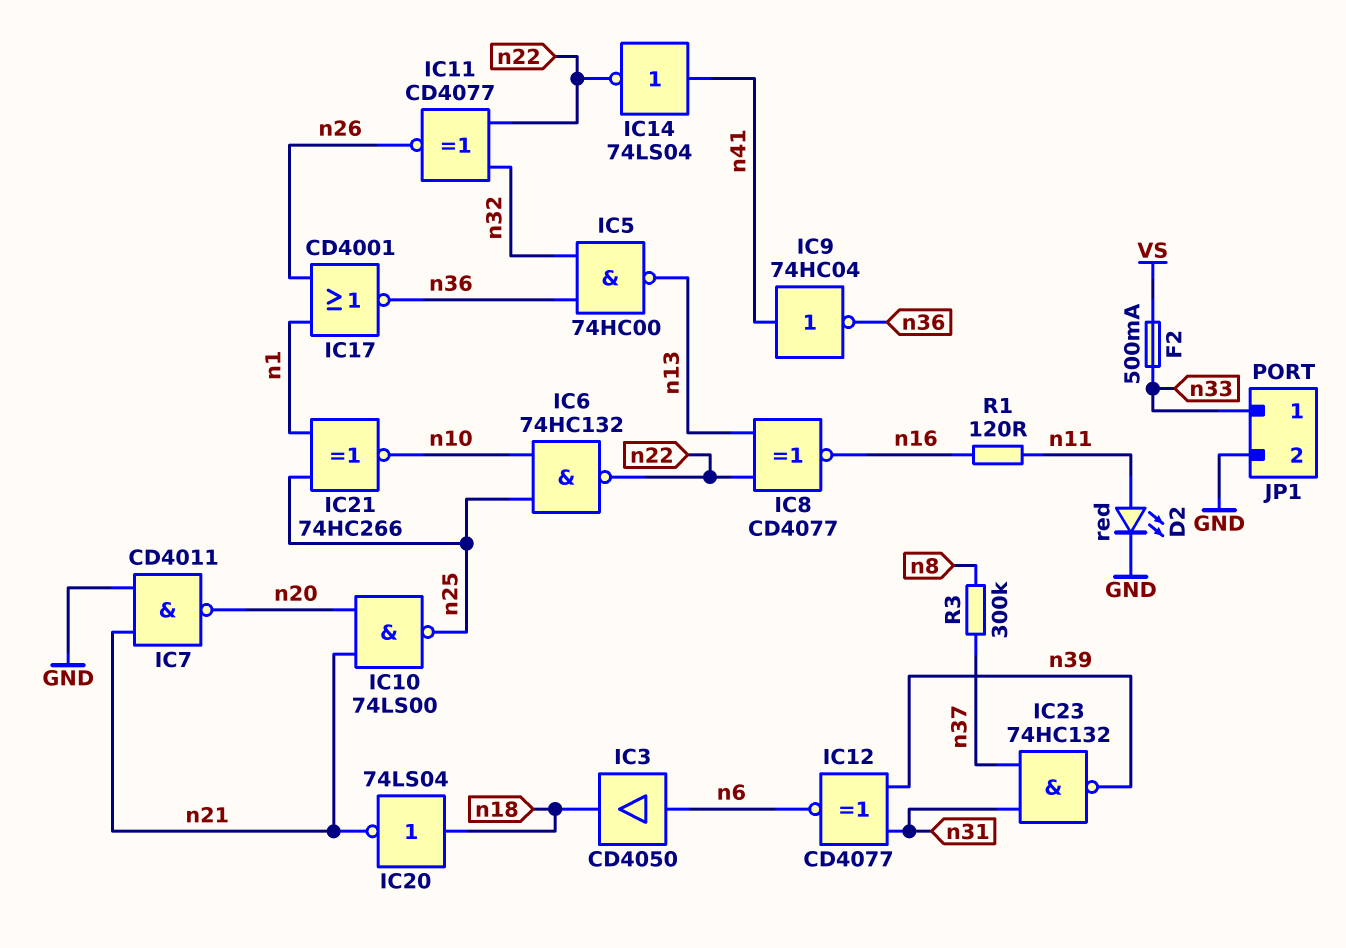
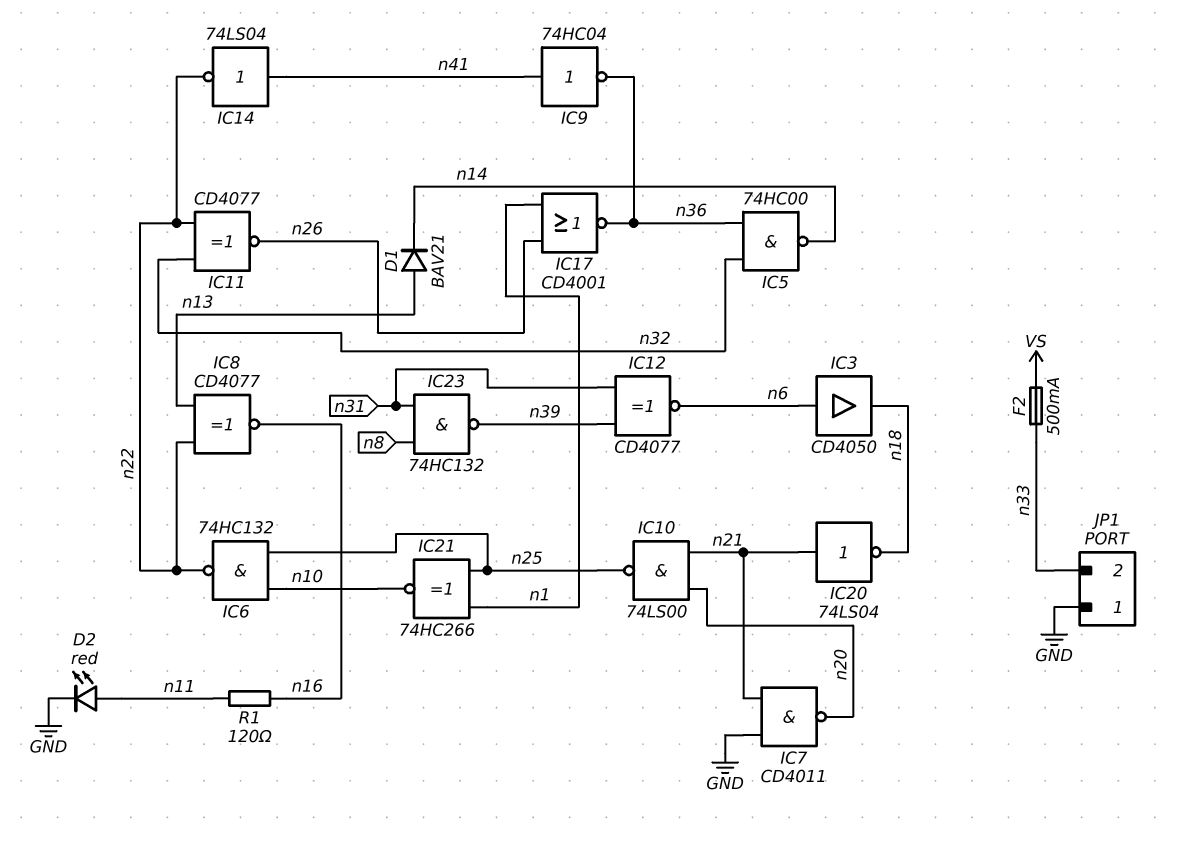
D1: none -> diode BAV21 (A n13, K n14)
IC5: NAND 74HC00 (in n32, in n36, out n13) -> NAND 74HC00 (in n32, in n36, out n14)
IC20: NOT 74LS04 (in n18, out n21) -> NOT 74LS04 (in n21, out n18)
IC23: NAND 74HC132 (in n31, in n37, out n39) -> NAND 74HC132 (in n8, in n31, out n39)
JP1 pin 1: n33 -> GND
JP1 pin 2: GND -> n33
R3: 300k (n8, n37) -> none

